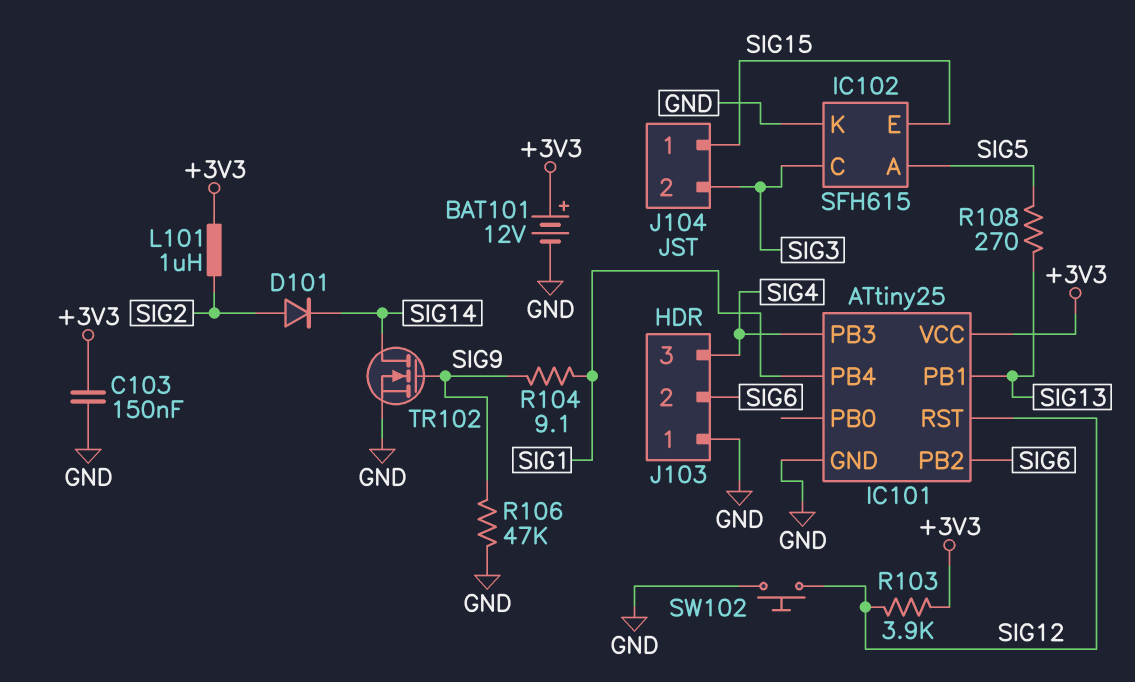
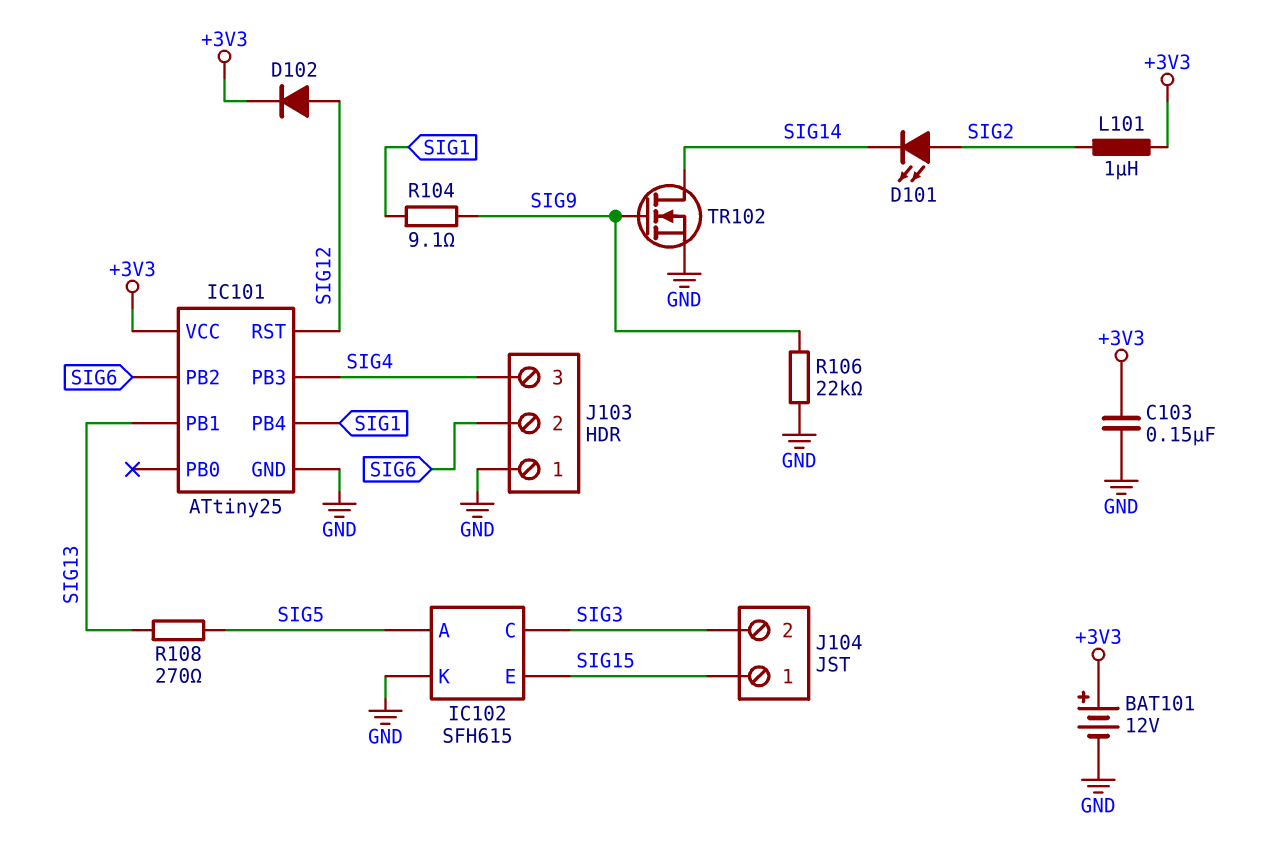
D101: diode (A SIG2, K SIG14) -> LED (A SIG2, K SIG14)
D102: none -> diode (A SIG12, K +3V3)
R103: 3.9k (+3V3, SIG12) -> none
R106: 47k (GND, SIG9) -> 22k (GND, SIG9)
SW102: button (GND, SIG12) -> none

